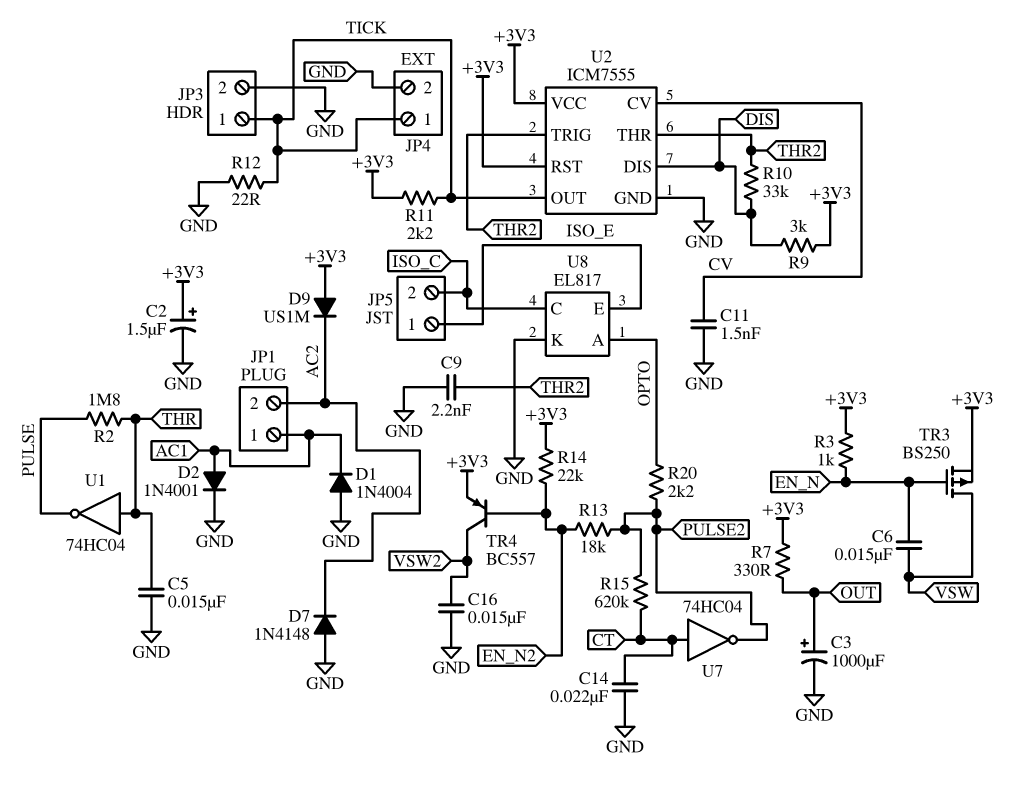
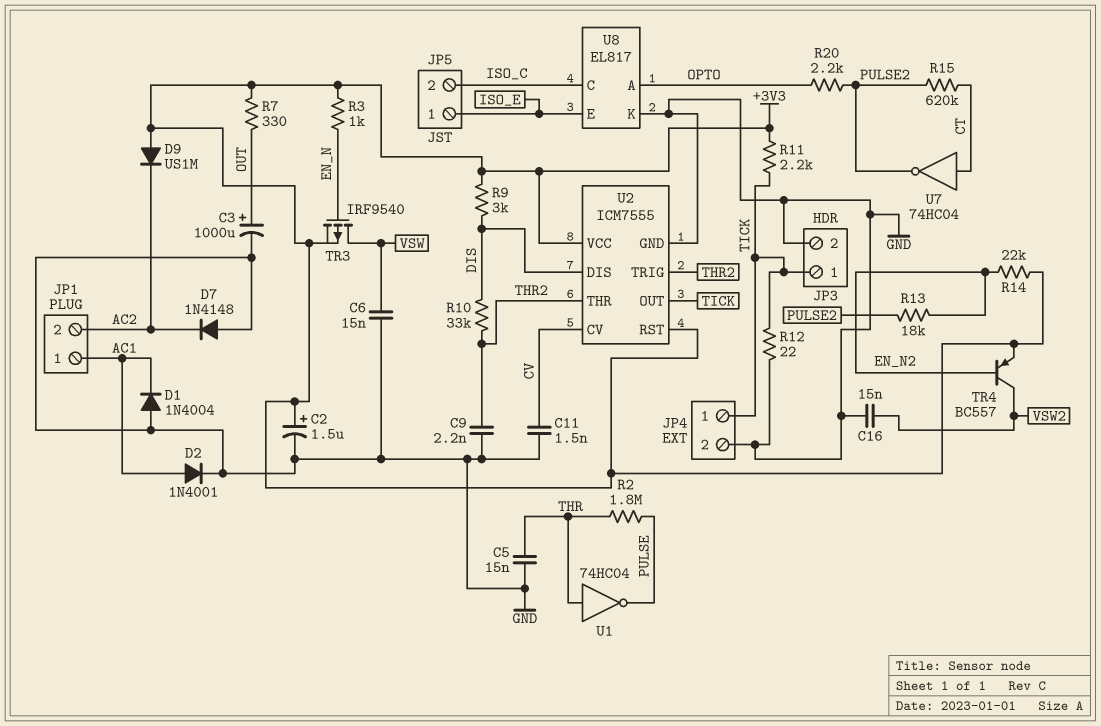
C6: 15nF (EN_N, VSW) -> 15nF (GND, VSW)
C14: 22nF (CT, GND) -> none
TR3: PMOS BS250 (G EN_N, D VSW, S +3V3) -> PMOS IRF9540 (G EN_N, D VSW, S +3V3)

